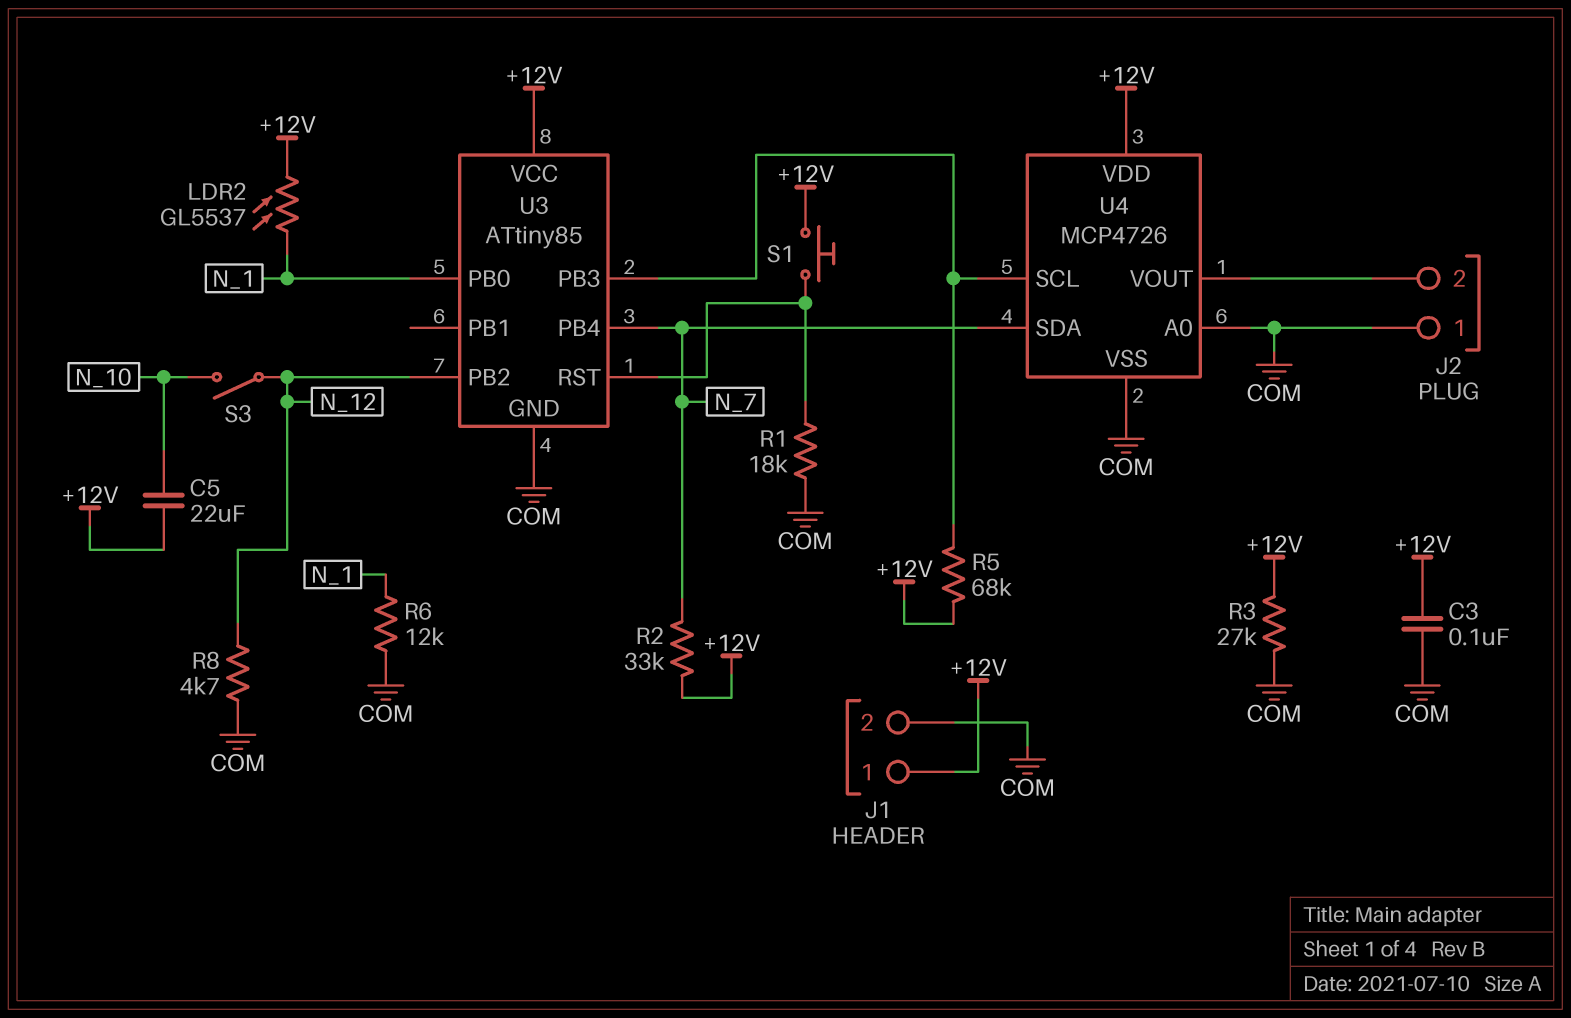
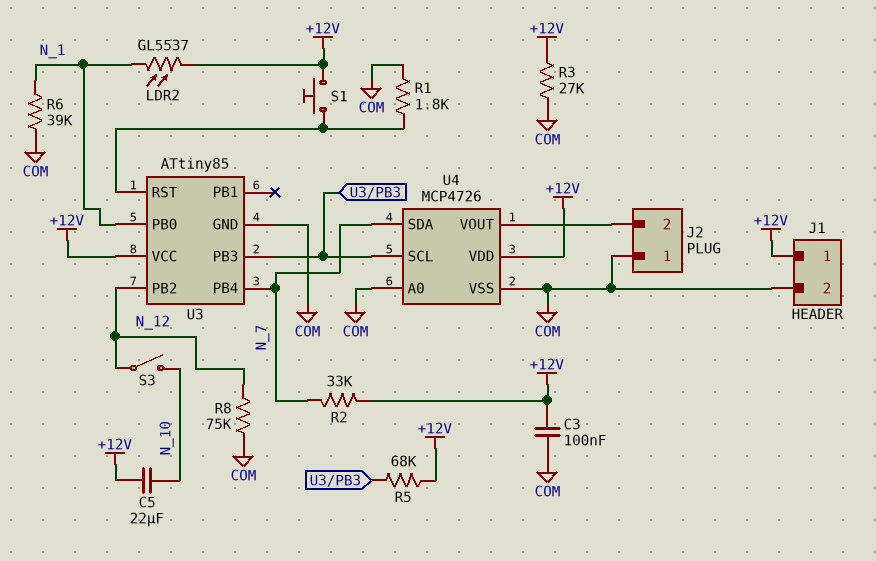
R1: 18k (COM, U3/RST) -> 1.8k (COM, U3/RST)
R6: 12k (COM, N_1) -> 39k (COM, N_1)
R8: 4.7k (COM, N_12) -> 75k (COM, N_12)

